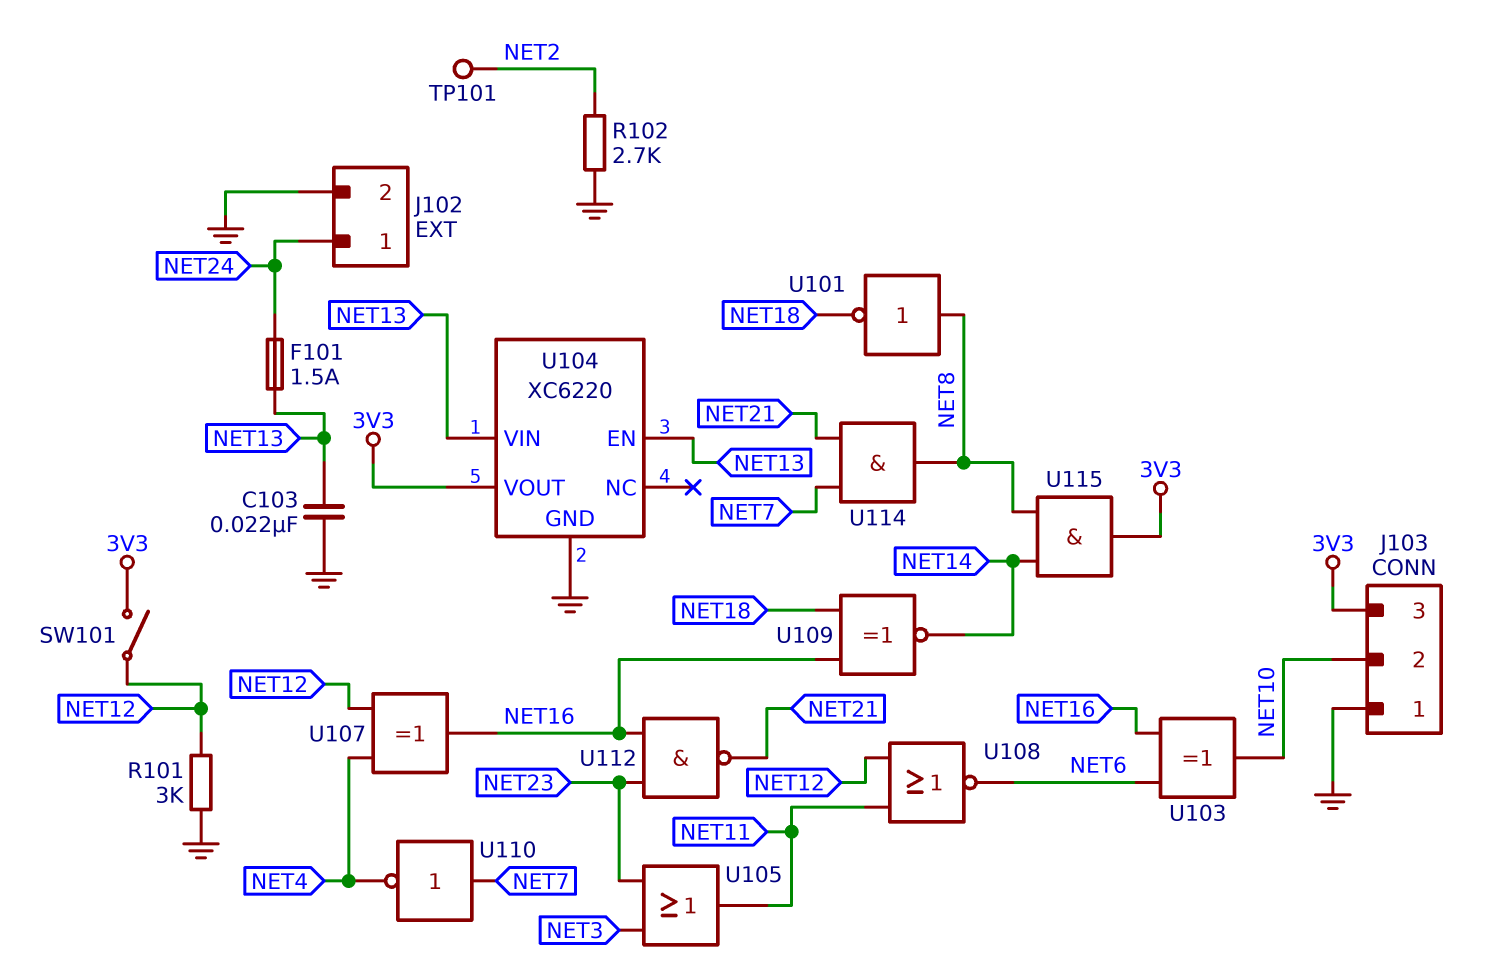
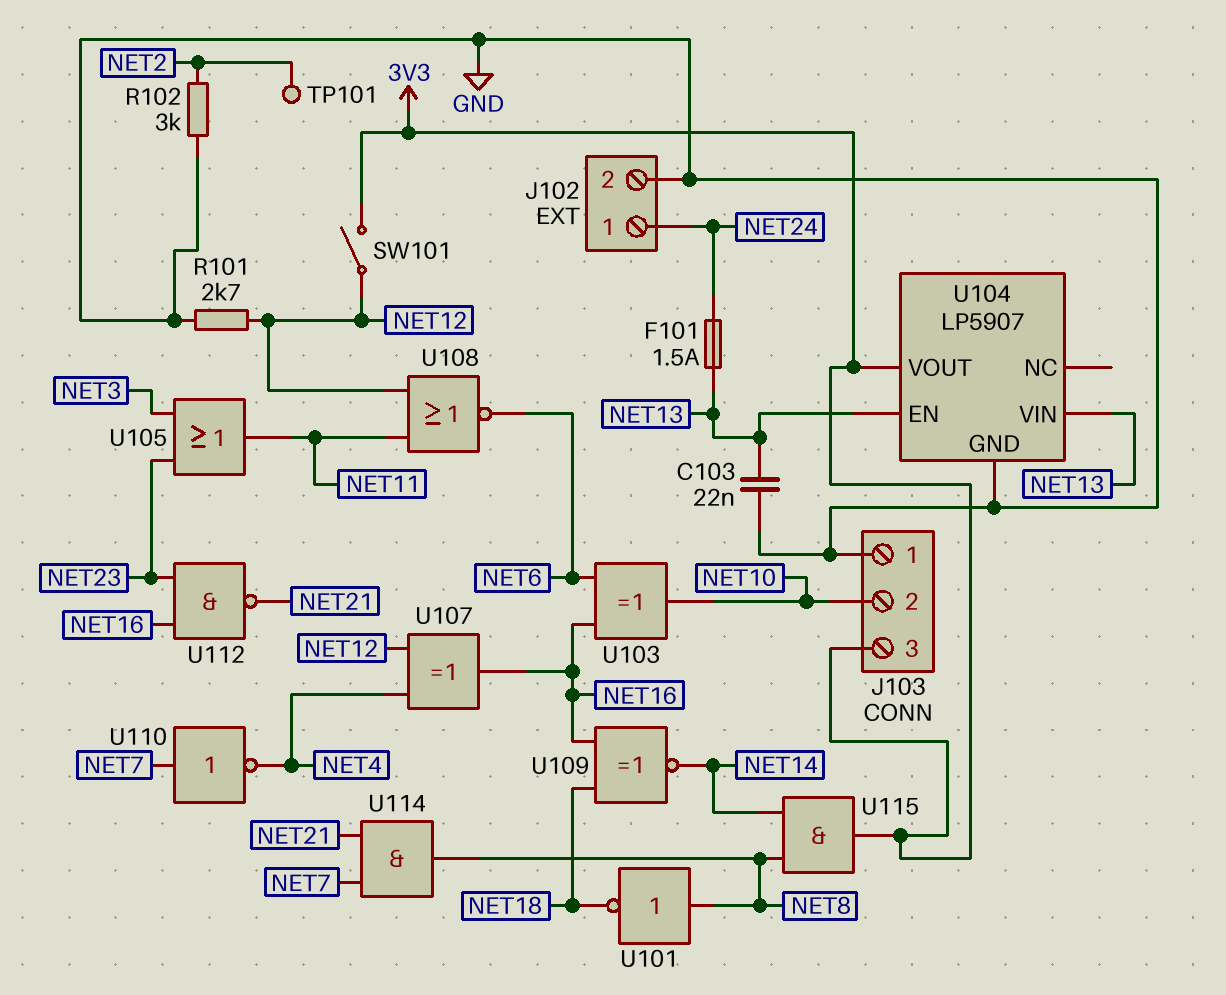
R101: 3k (GND, NET12) -> 2.7k (GND, NET12)
R102: 2.7k (GND, NET2) -> 3k (GND, NET2)
U104: XC6220 -> LP5907

